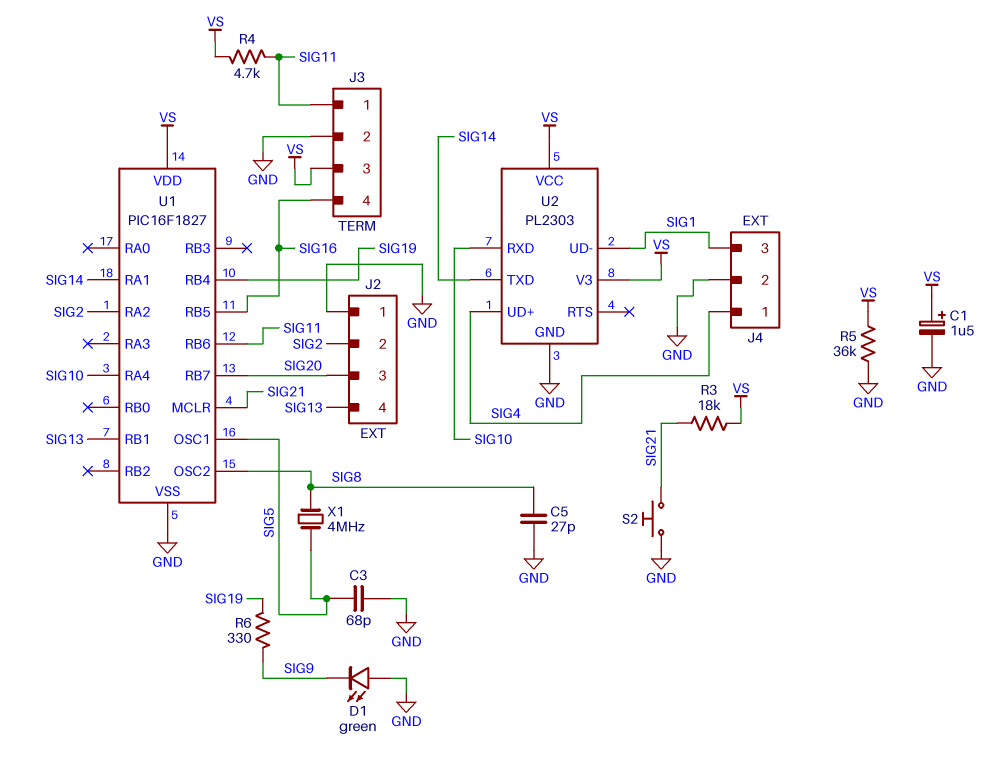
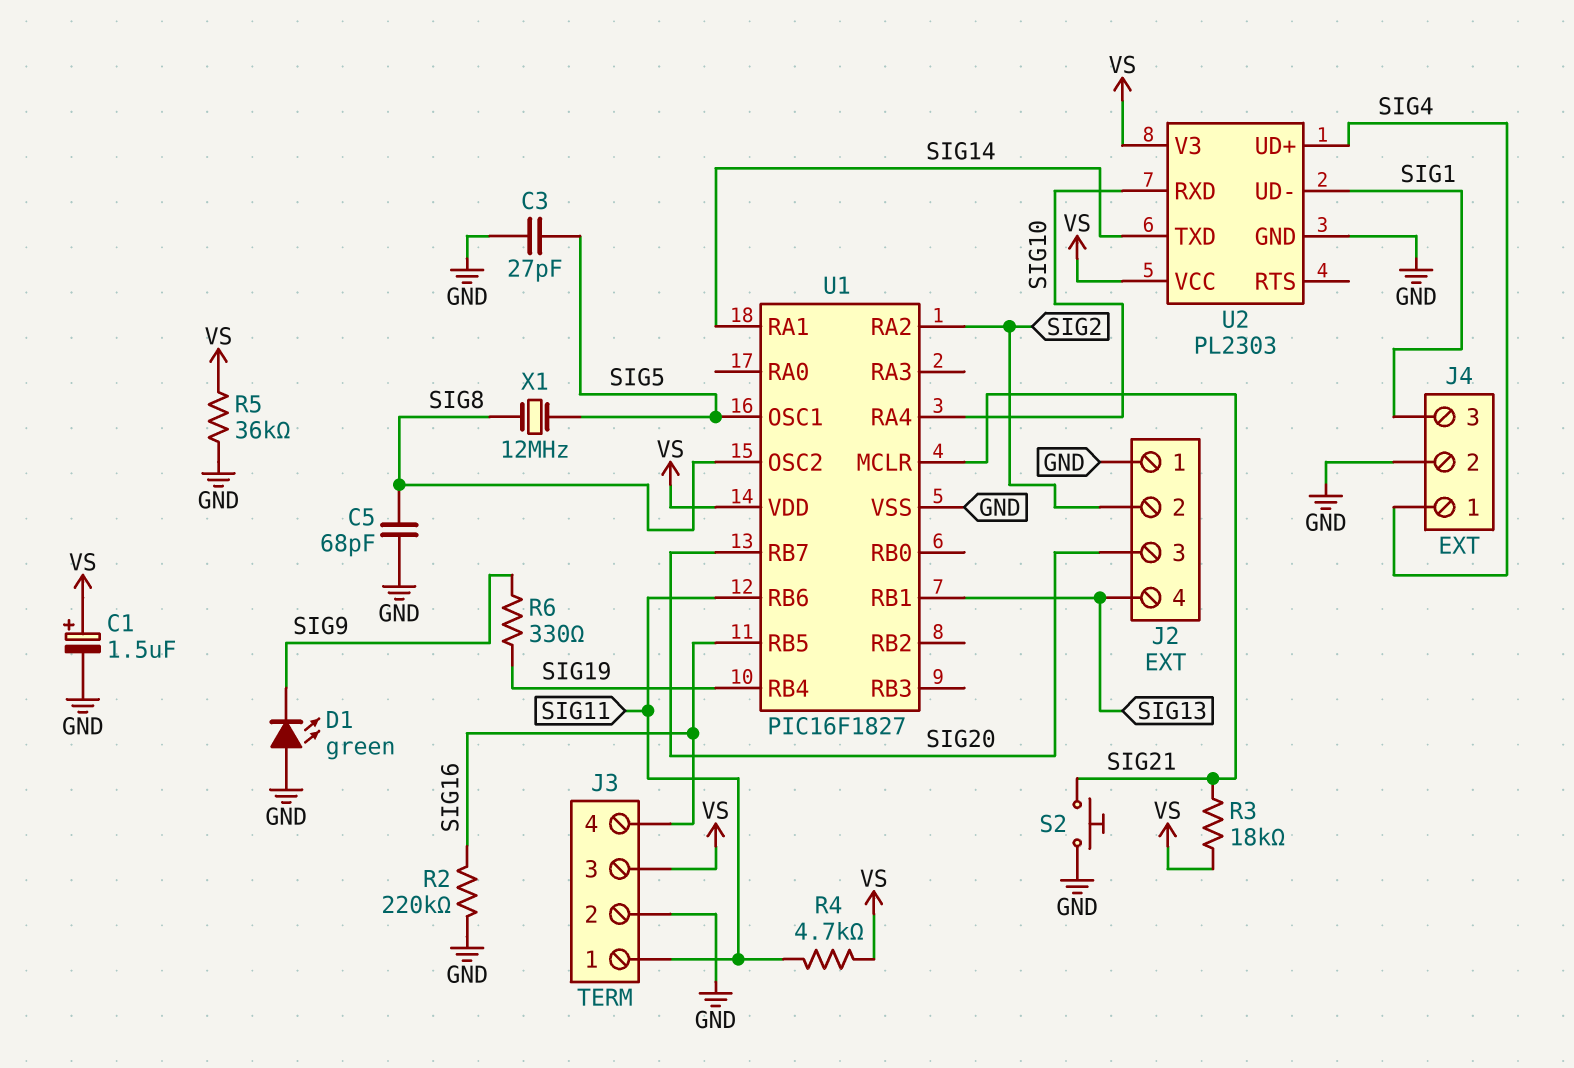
C3: 68pF (GND, SIG5) -> 27pF (GND, SIG5)
C5: 27pF (GND, SIG8) -> 68pF (GND, SIG8)
R2: none -> 220k (GND, SIG16)
X1: 4MHz (SIG5, SIG8) -> 12MHz (SIG5, SIG8)

